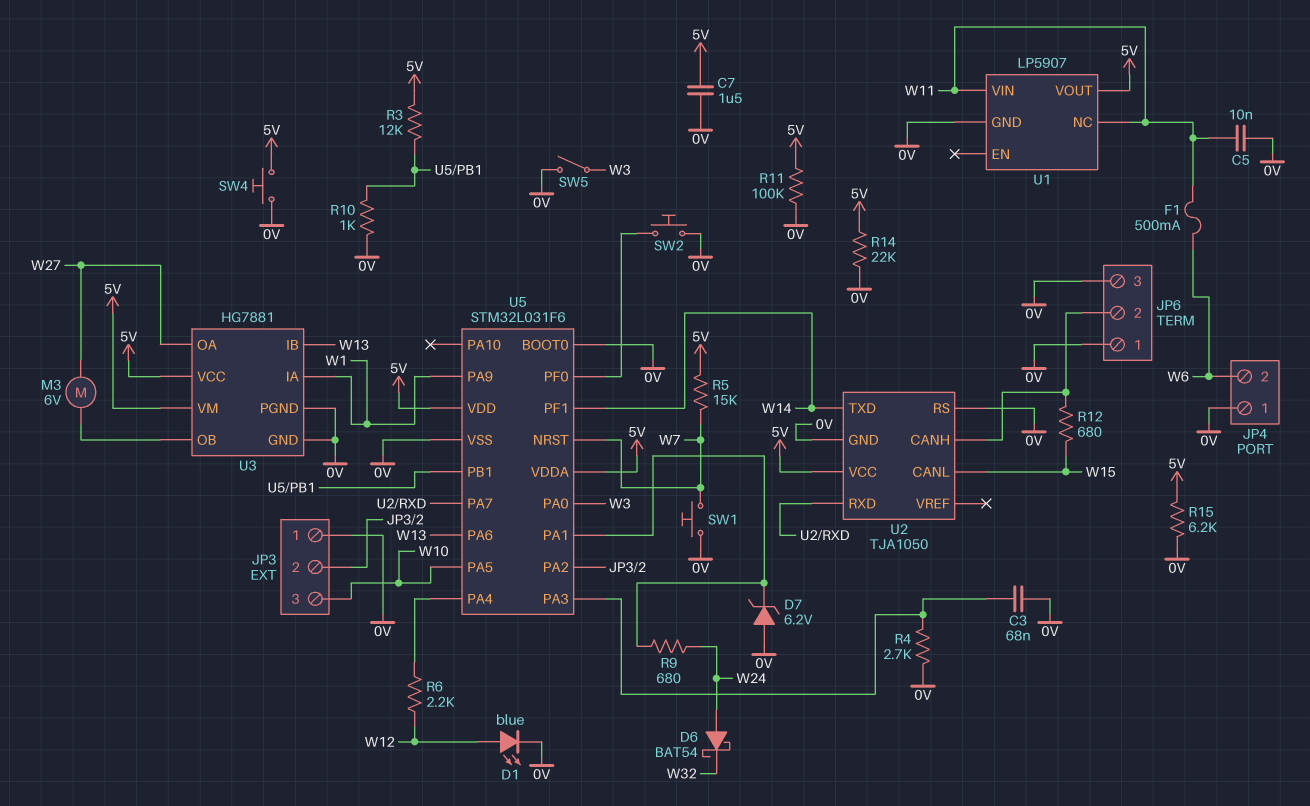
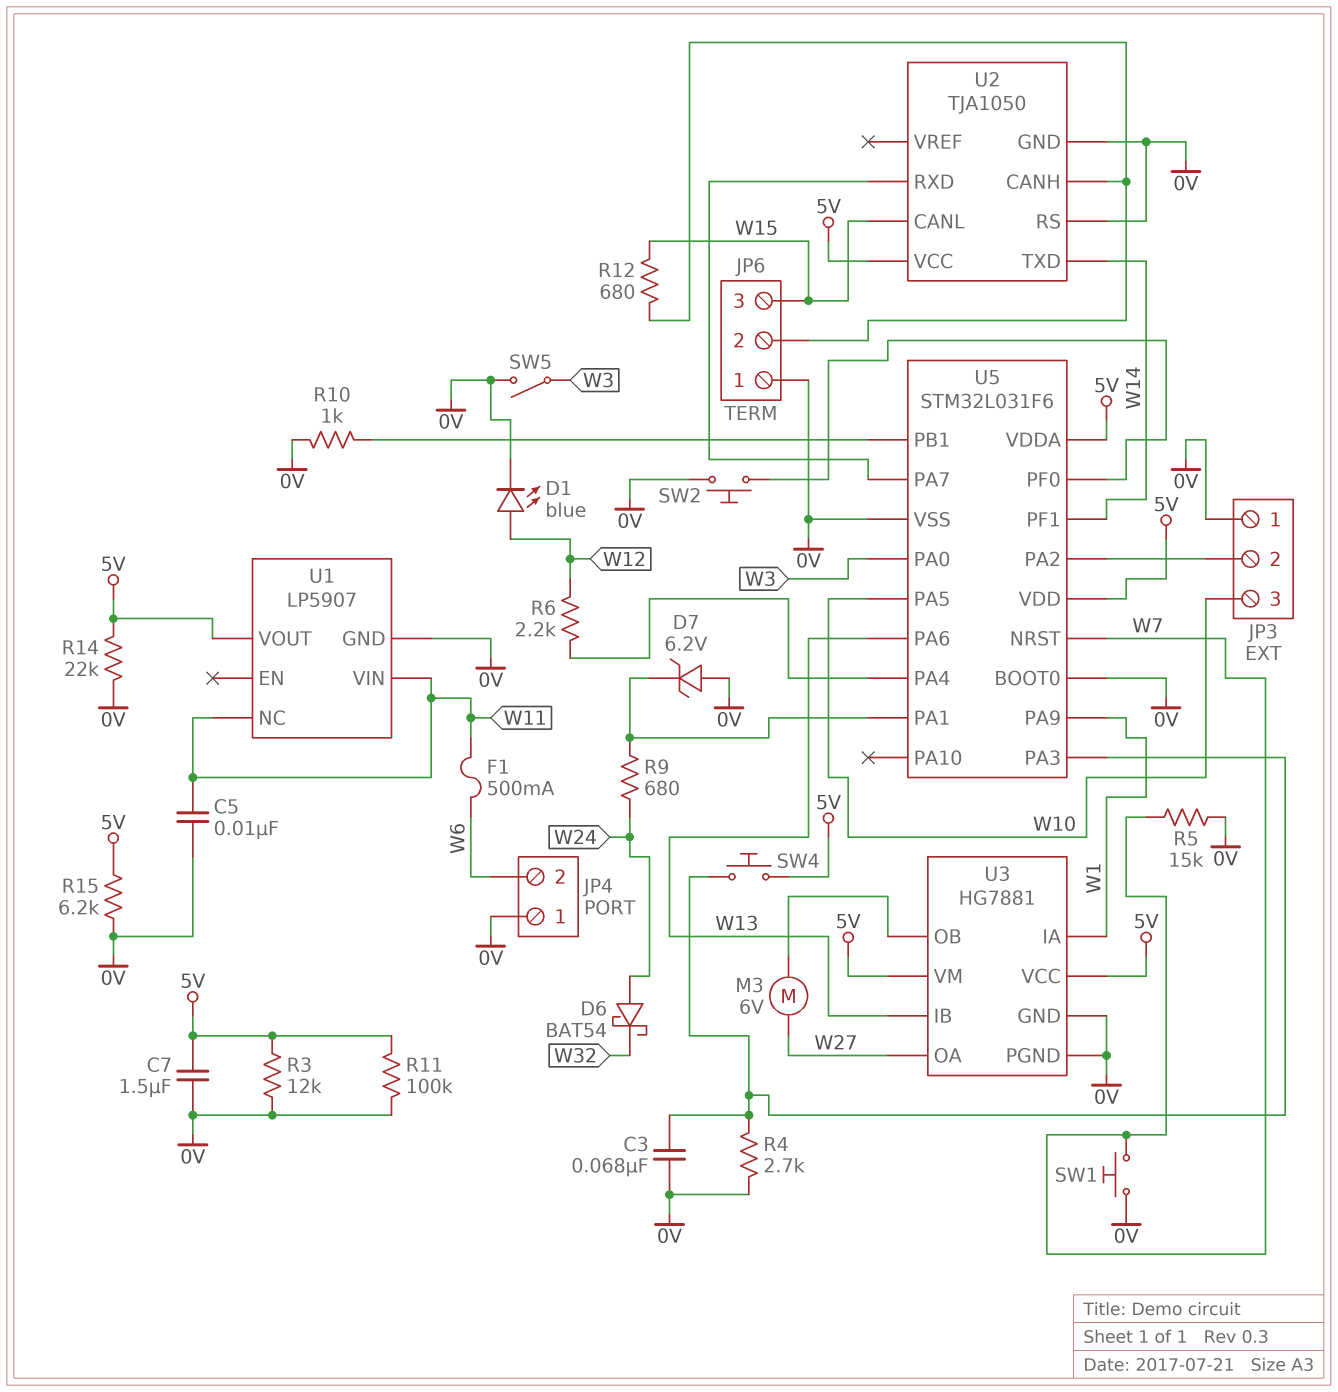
JP6 pin 3: 0V -> W15
R3: 12k (5V, U5/PB1) -> 12k (0V, 5V)
R5: 15k (5V, W7) -> 15k (0V, W7)
SW4: button (0V, 5V) -> button (5V, U5/PA3)

